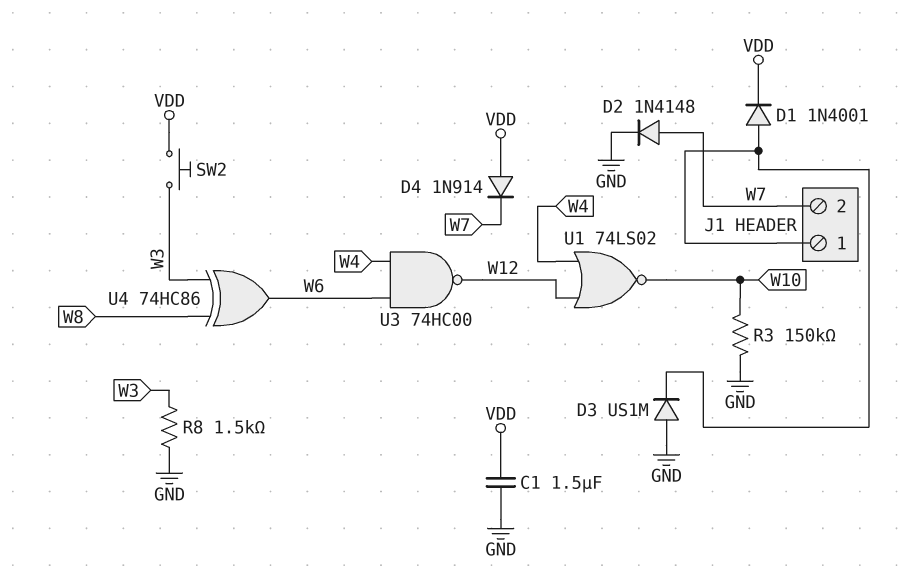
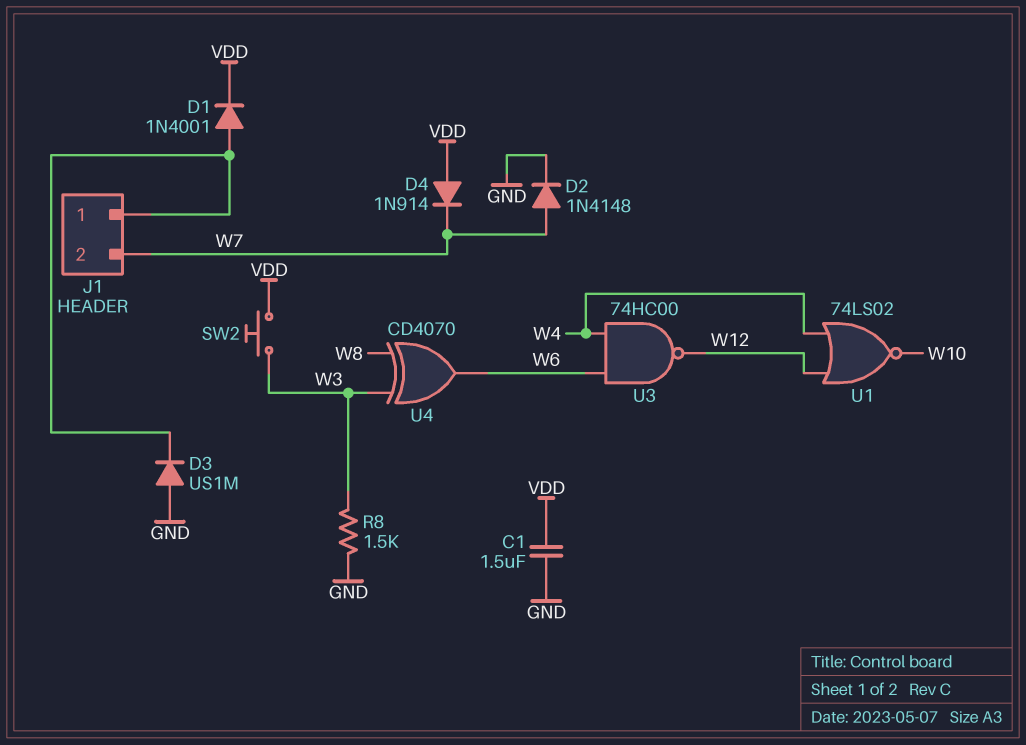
R3: 150k (GND, W10) -> none
U4: XOR 74HC86 (in W3, in W8, out W6) -> XOR CD4070 (in W3, in W8, out W6)

